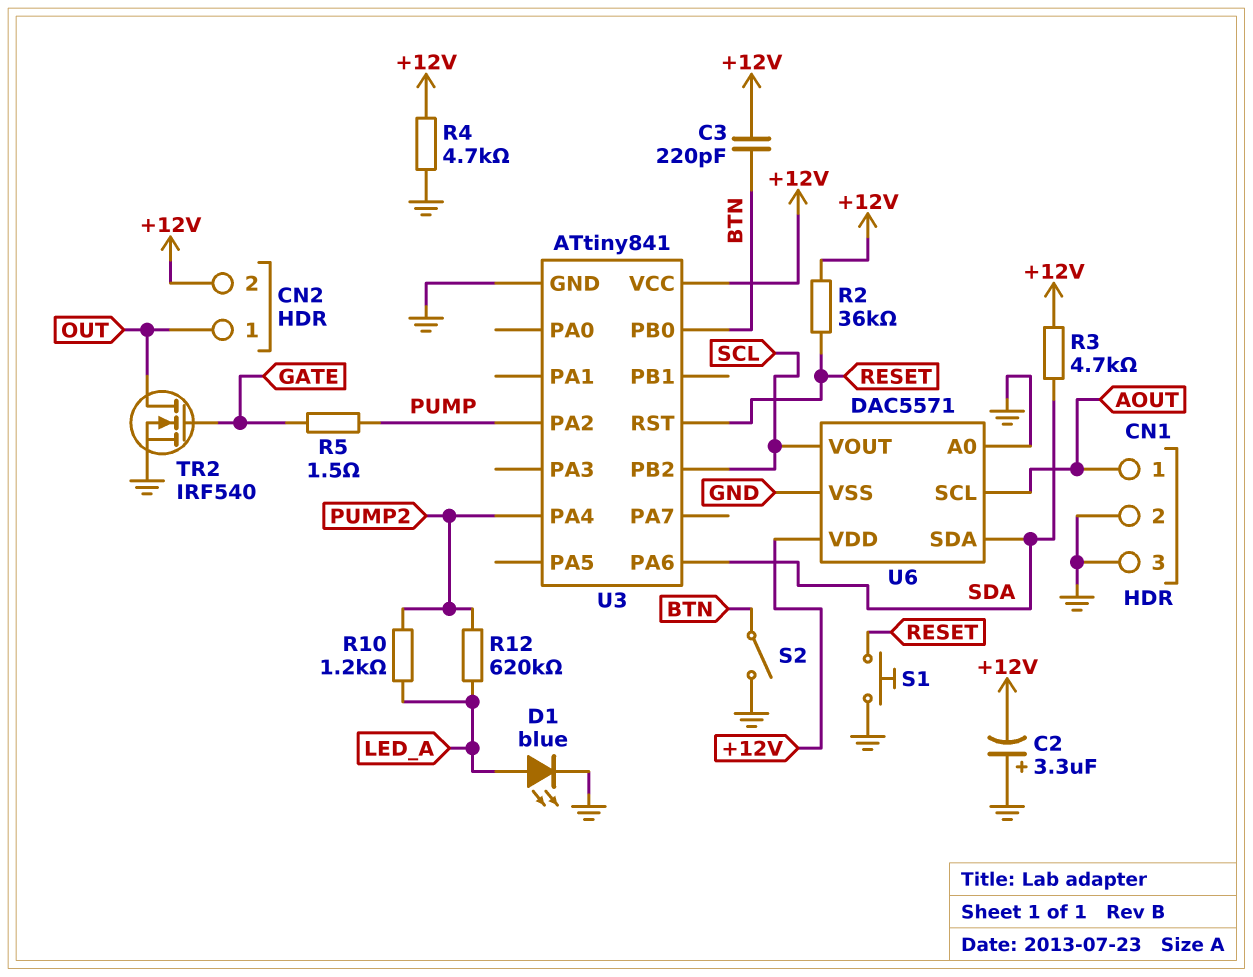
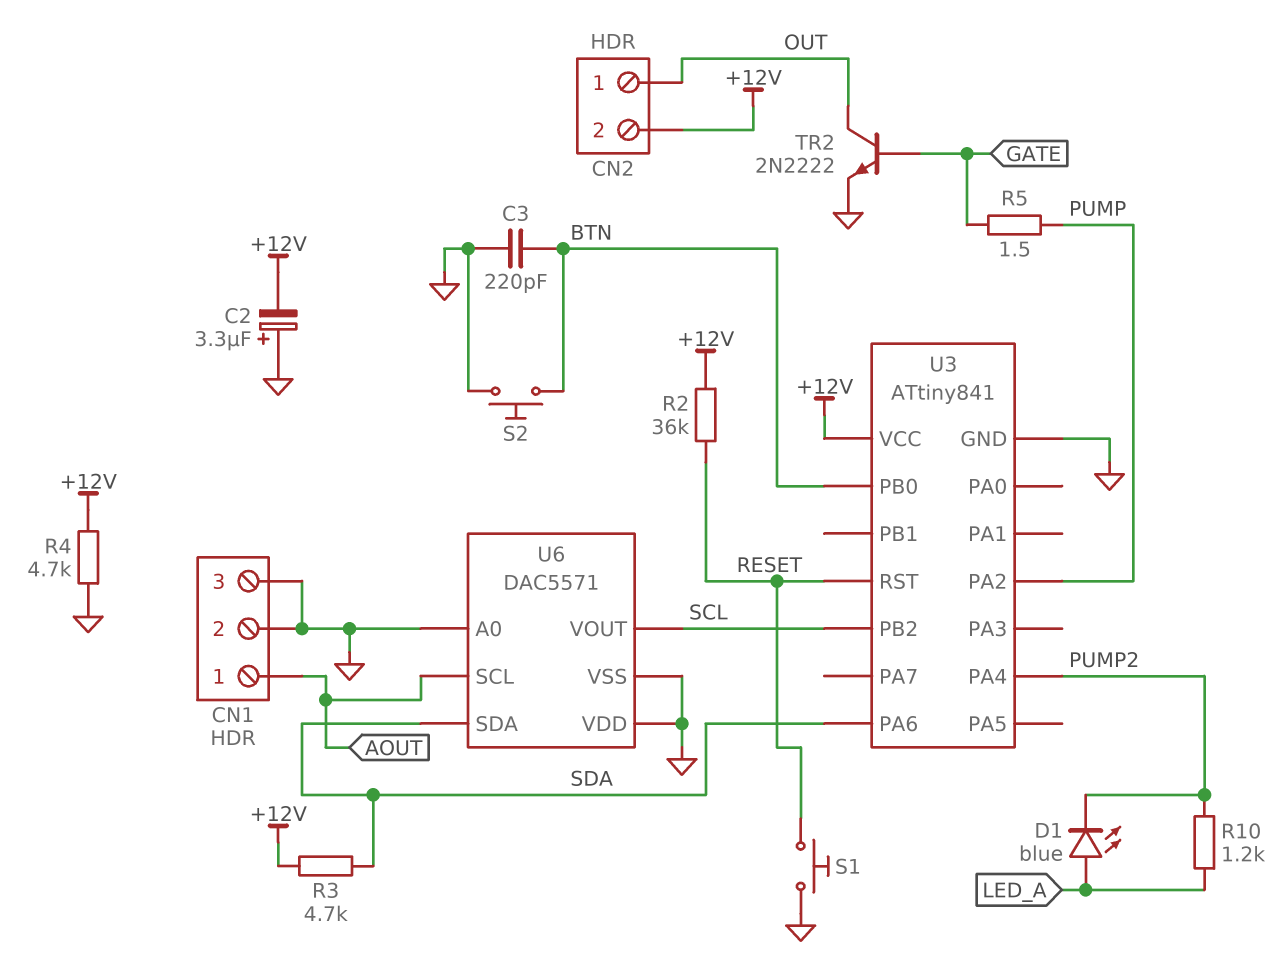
C3: 220pF (+12V, BTN) -> 220pF (BTN, GND)
D1: LED blue (A LED_A, K GND) -> LED blue (A LED_A, K PUMP2)
R12: 620k (LED_A, PUMP2) -> none
S2: switch (BTN, GND) -> button (BTN, GND)
TR2: NMOS IRF540 (G GATE, D OUT, S GND) -> NPN 2N2222 (B GATE, C OUT, E GND)
U6 pin VDD: +12V -> GND

